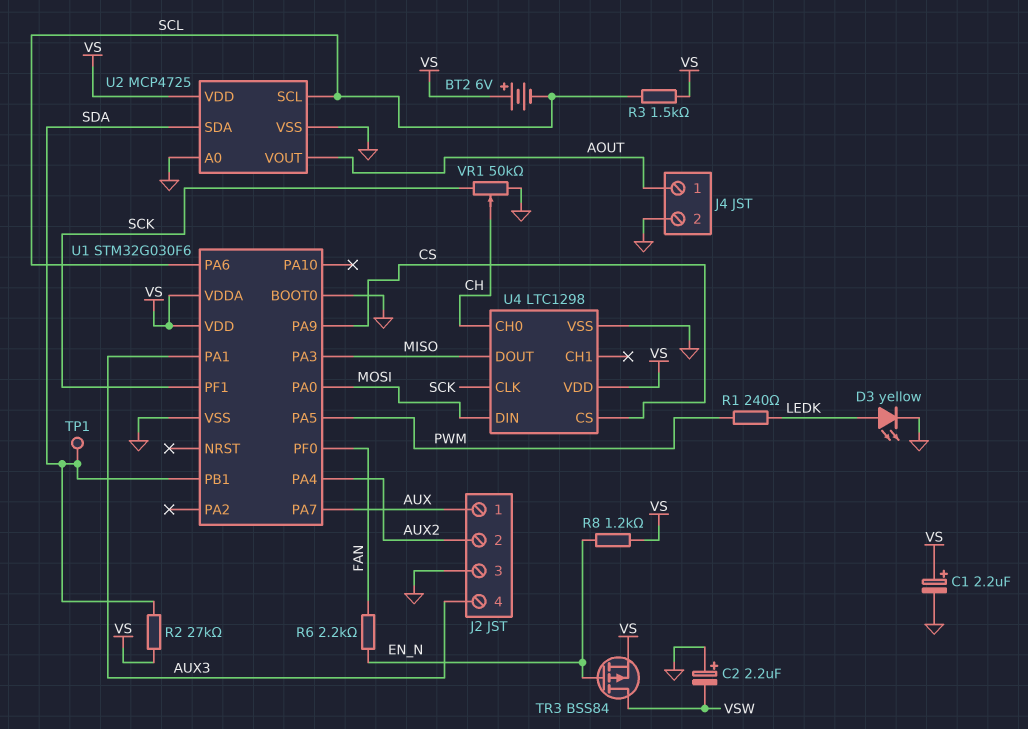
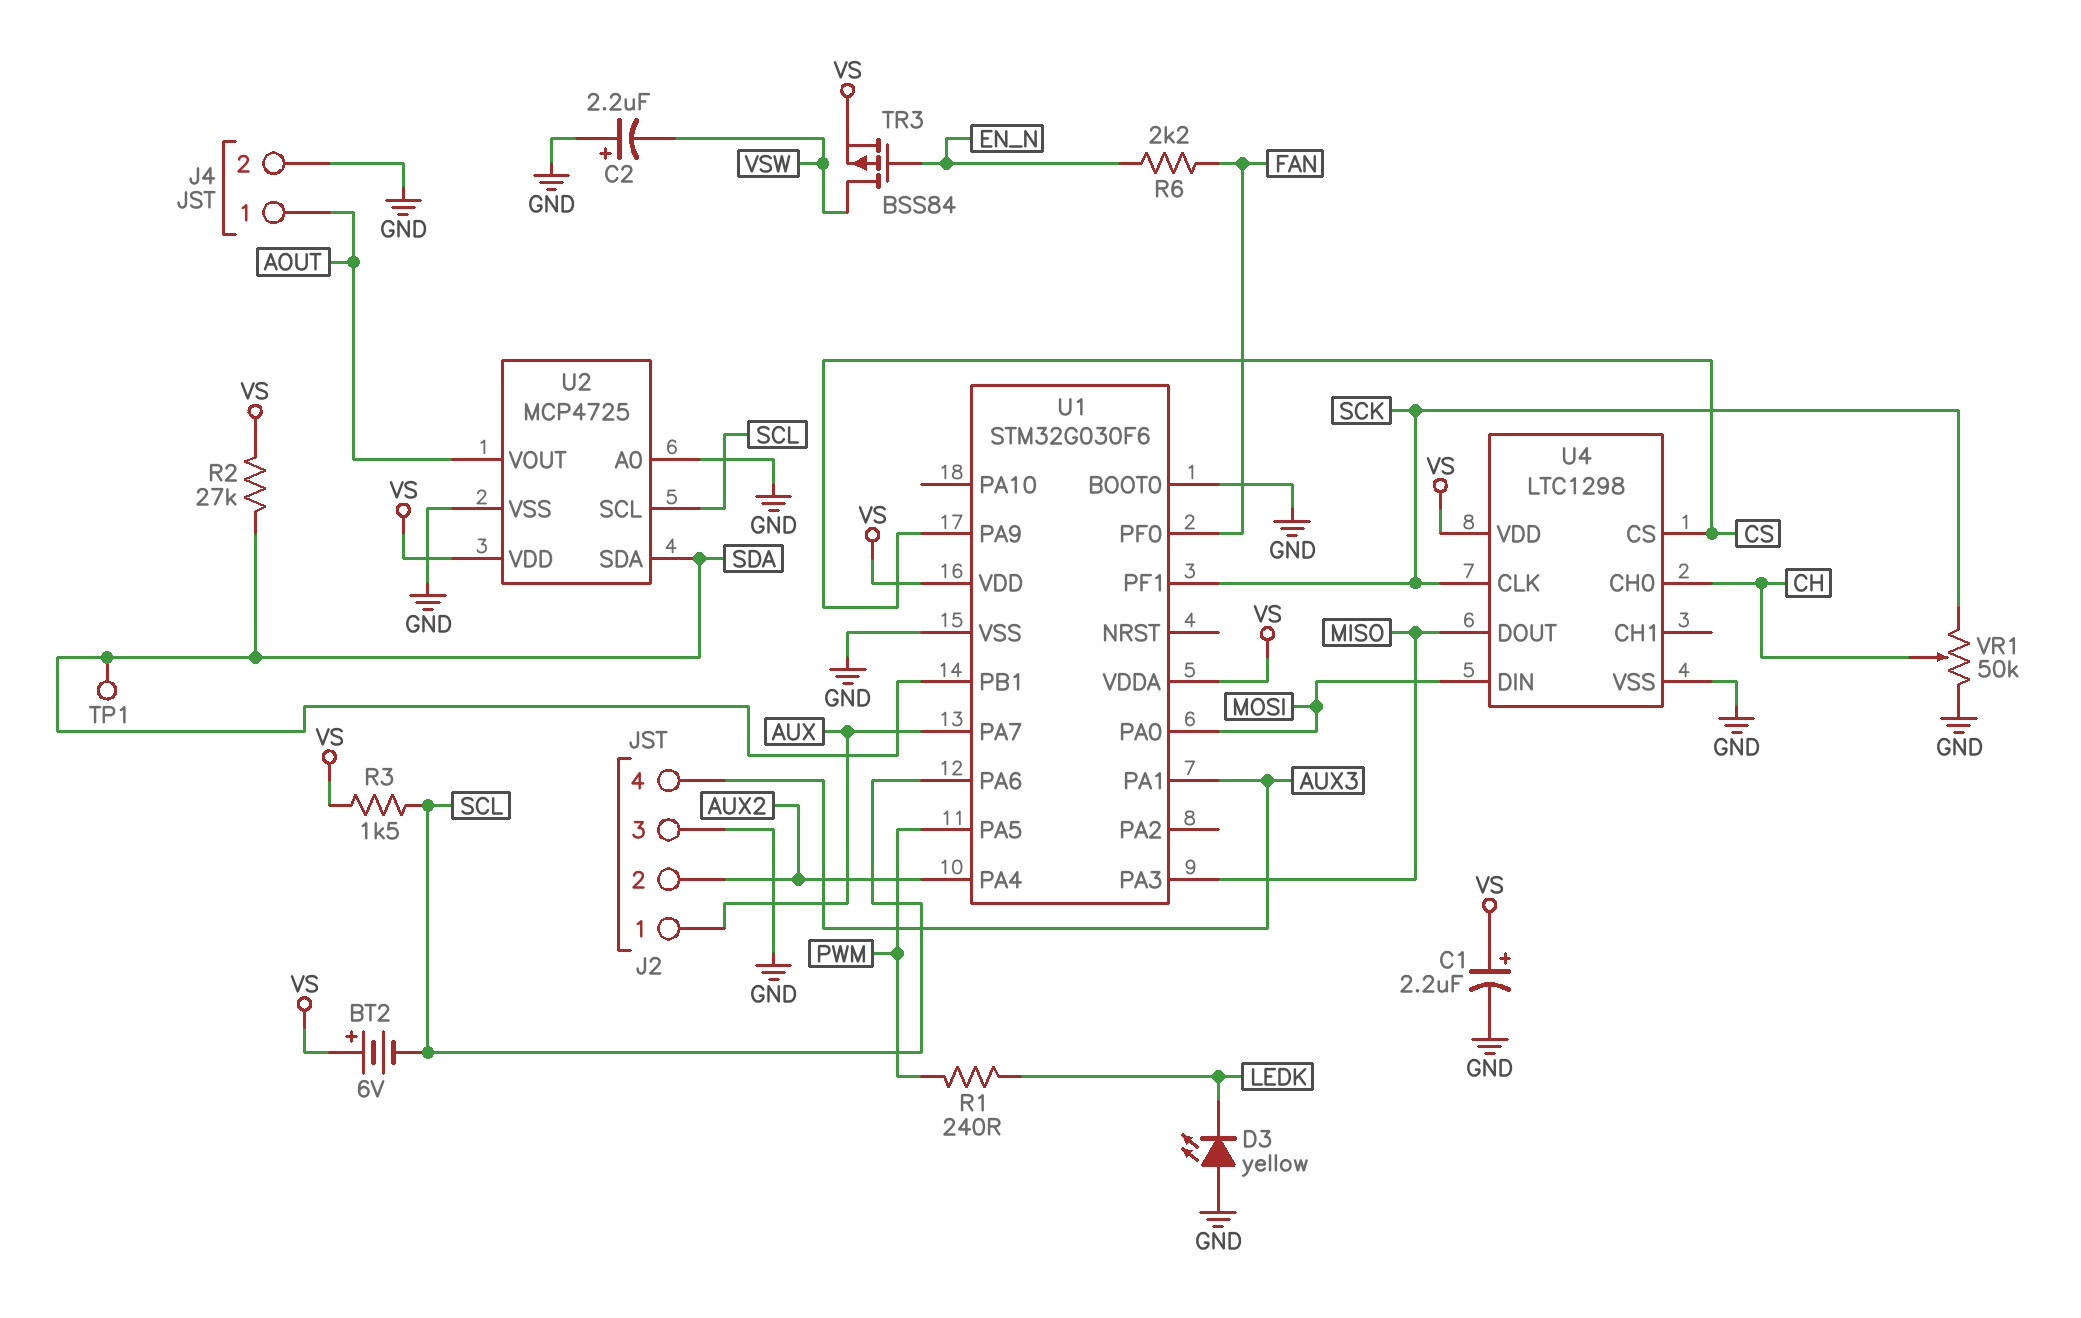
D3: LED yellow (A LEDK, K GND) -> LED yellow (A GND, K LEDK)
R8: 1.2k (EN_N, VS) -> none

